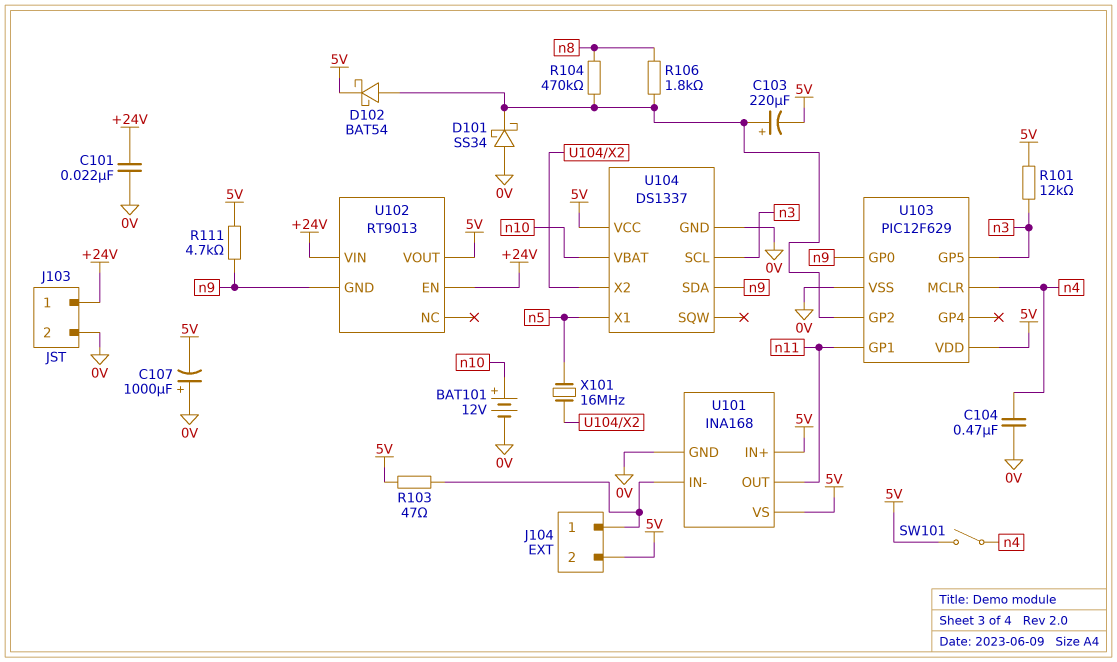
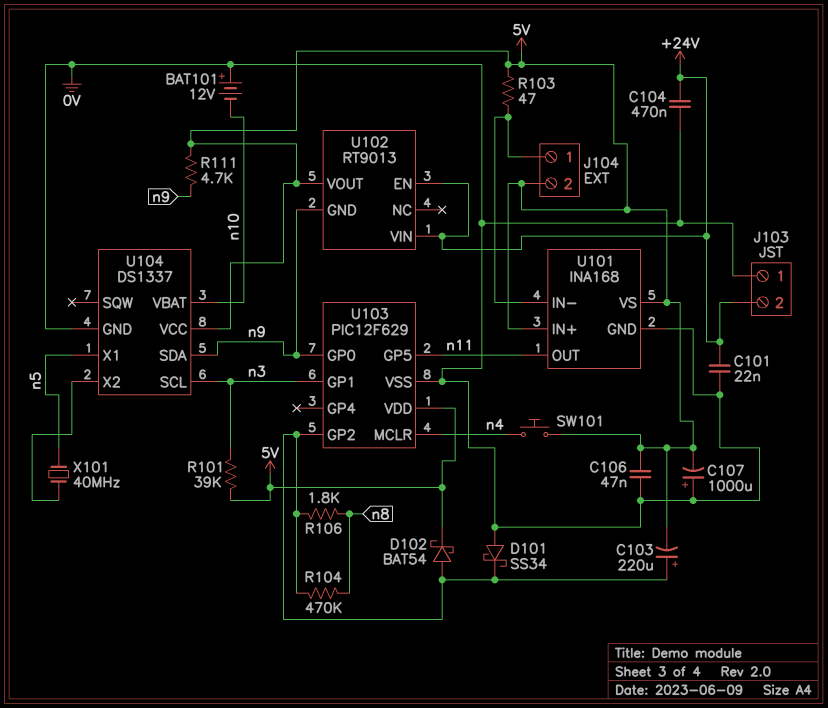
BAT101: 12V (plus n10, minus 0V) -> 12V (plus 0V, minus n10)
C104: 470nF (0V, n4) -> 470nF (+24V, 0V)
C106: none -> 47nF (0V, 5V)
J103 pin 1: +24V -> 0V
J103 pin 2: 0V -> +24V
R101: 12k (5V, n3) -> 39k (5V, n3)
SW101: switch (5V, n4) -> button (5V, n4)
U103 pin GP1: n11 -> n3
U103 pin GP5: n3 -> n11
X101: 16MHz (U104/X2, n5) -> 40MHz (U104/X2, n5)

